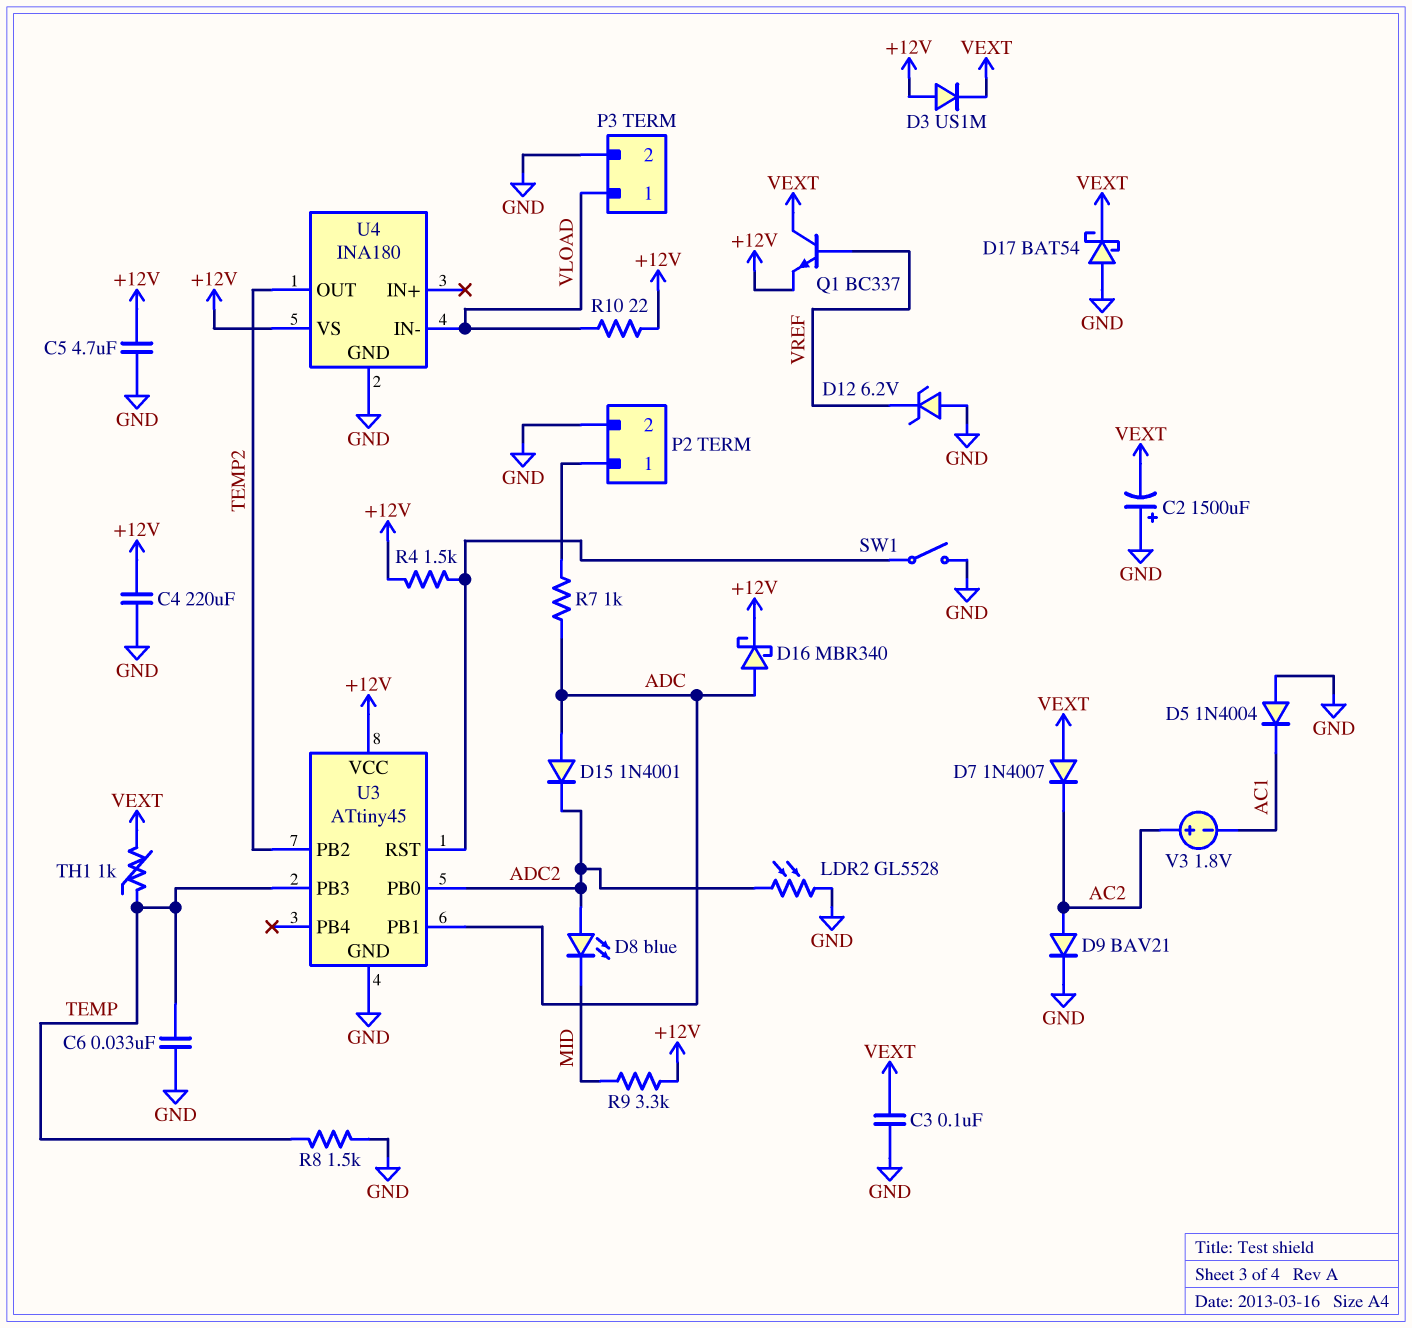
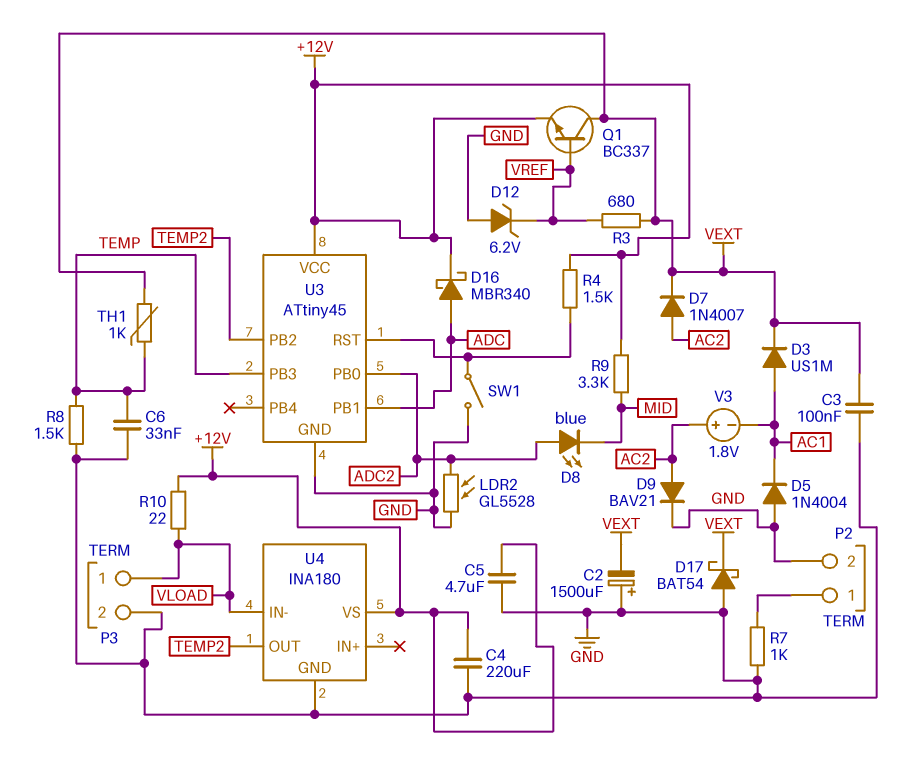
D3: diode US1M (A +12V, K VEXT) -> diode US1M (A AC1, K VEXT)
D7: diode 1N4007 (A VEXT, K AC2) -> diode 1N4007 (A AC2, K VEXT)
D15: diode 1N4001 (A ADC, K ADC2) -> none
R3: none -> 680 (VEXT, VREF)
R7: 1k (ADC, P2/1) -> 1k (GND, P2/1)

